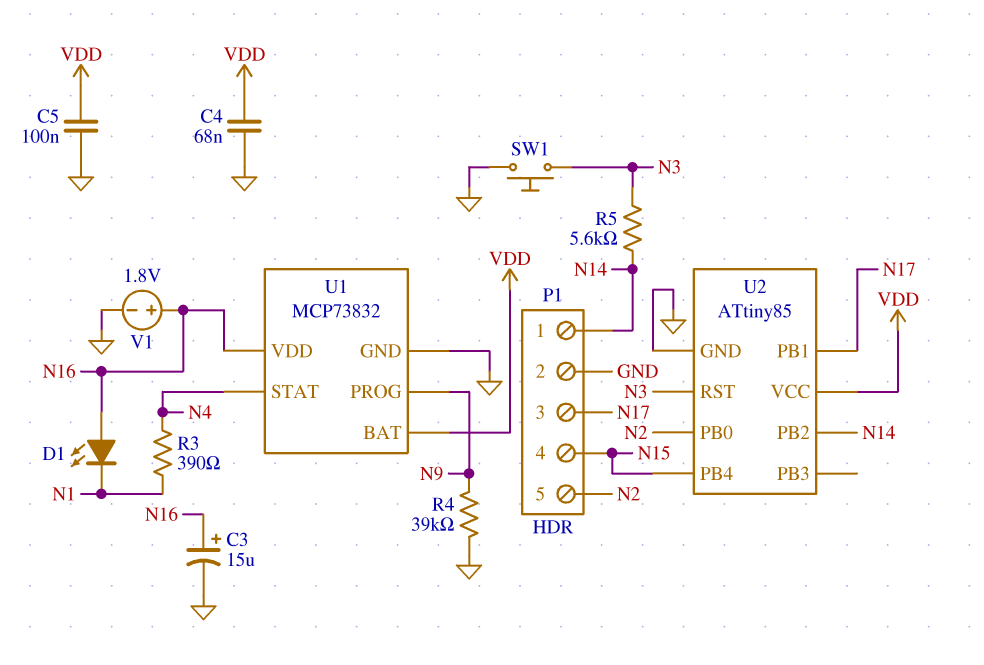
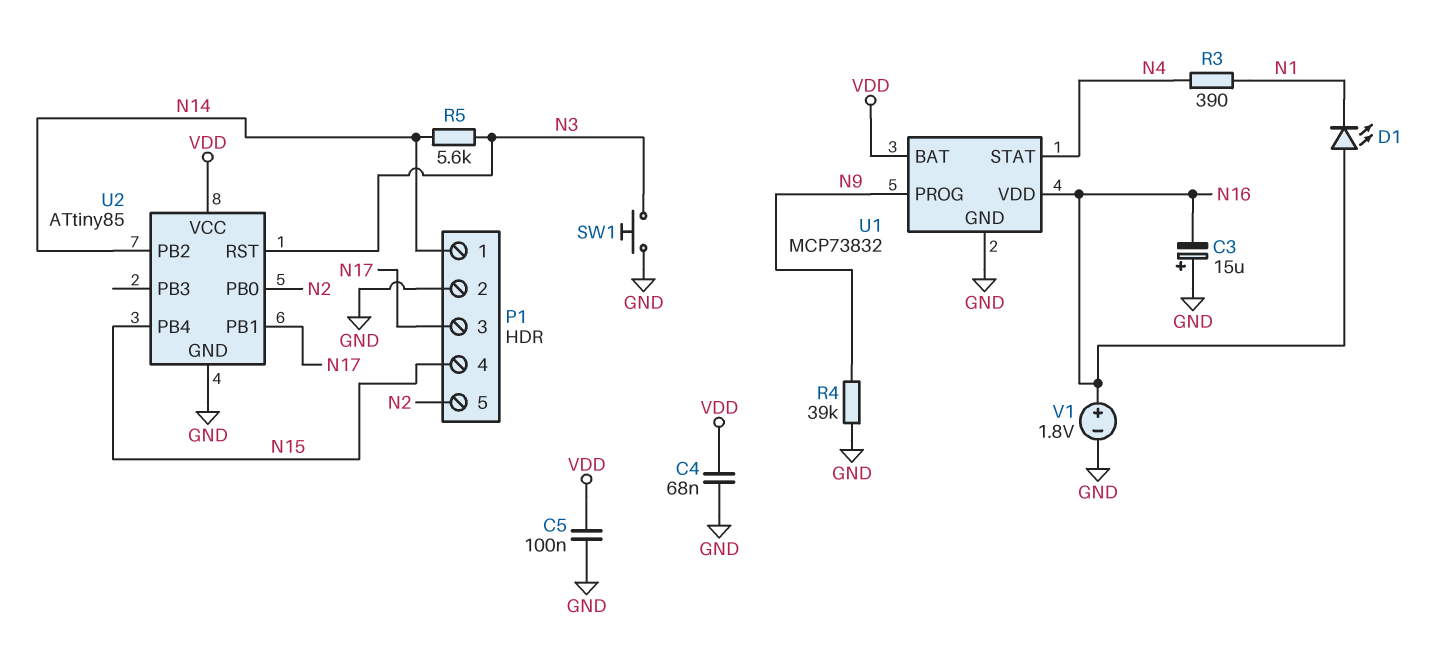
C3: 15uF (plus N16, minus GND) -> 15uF (plus GND, minus N16)

